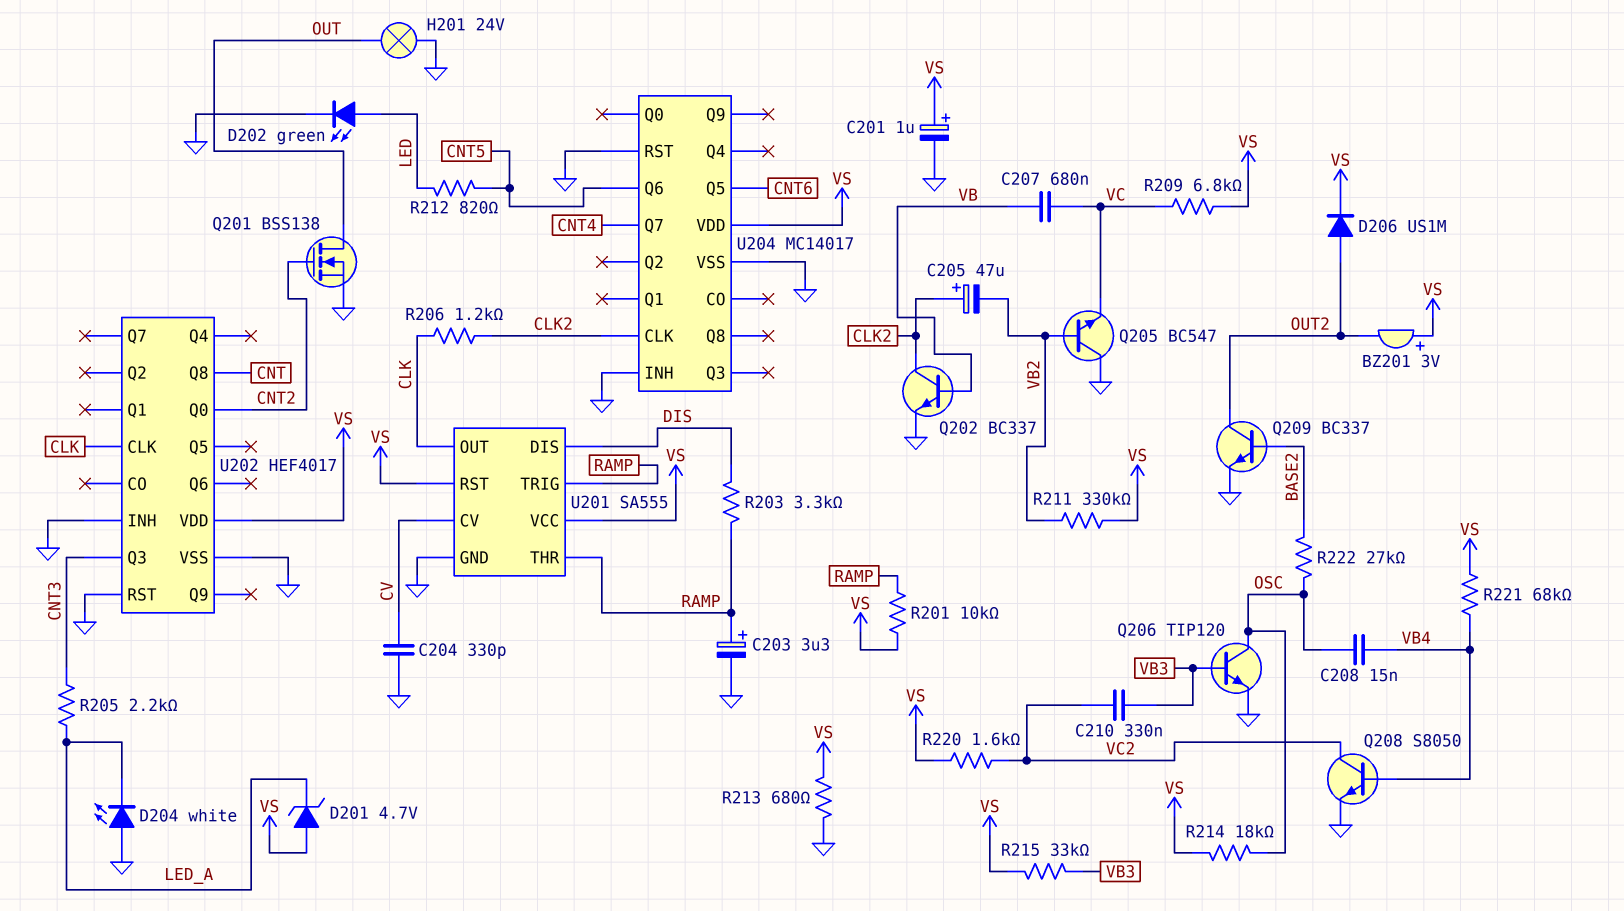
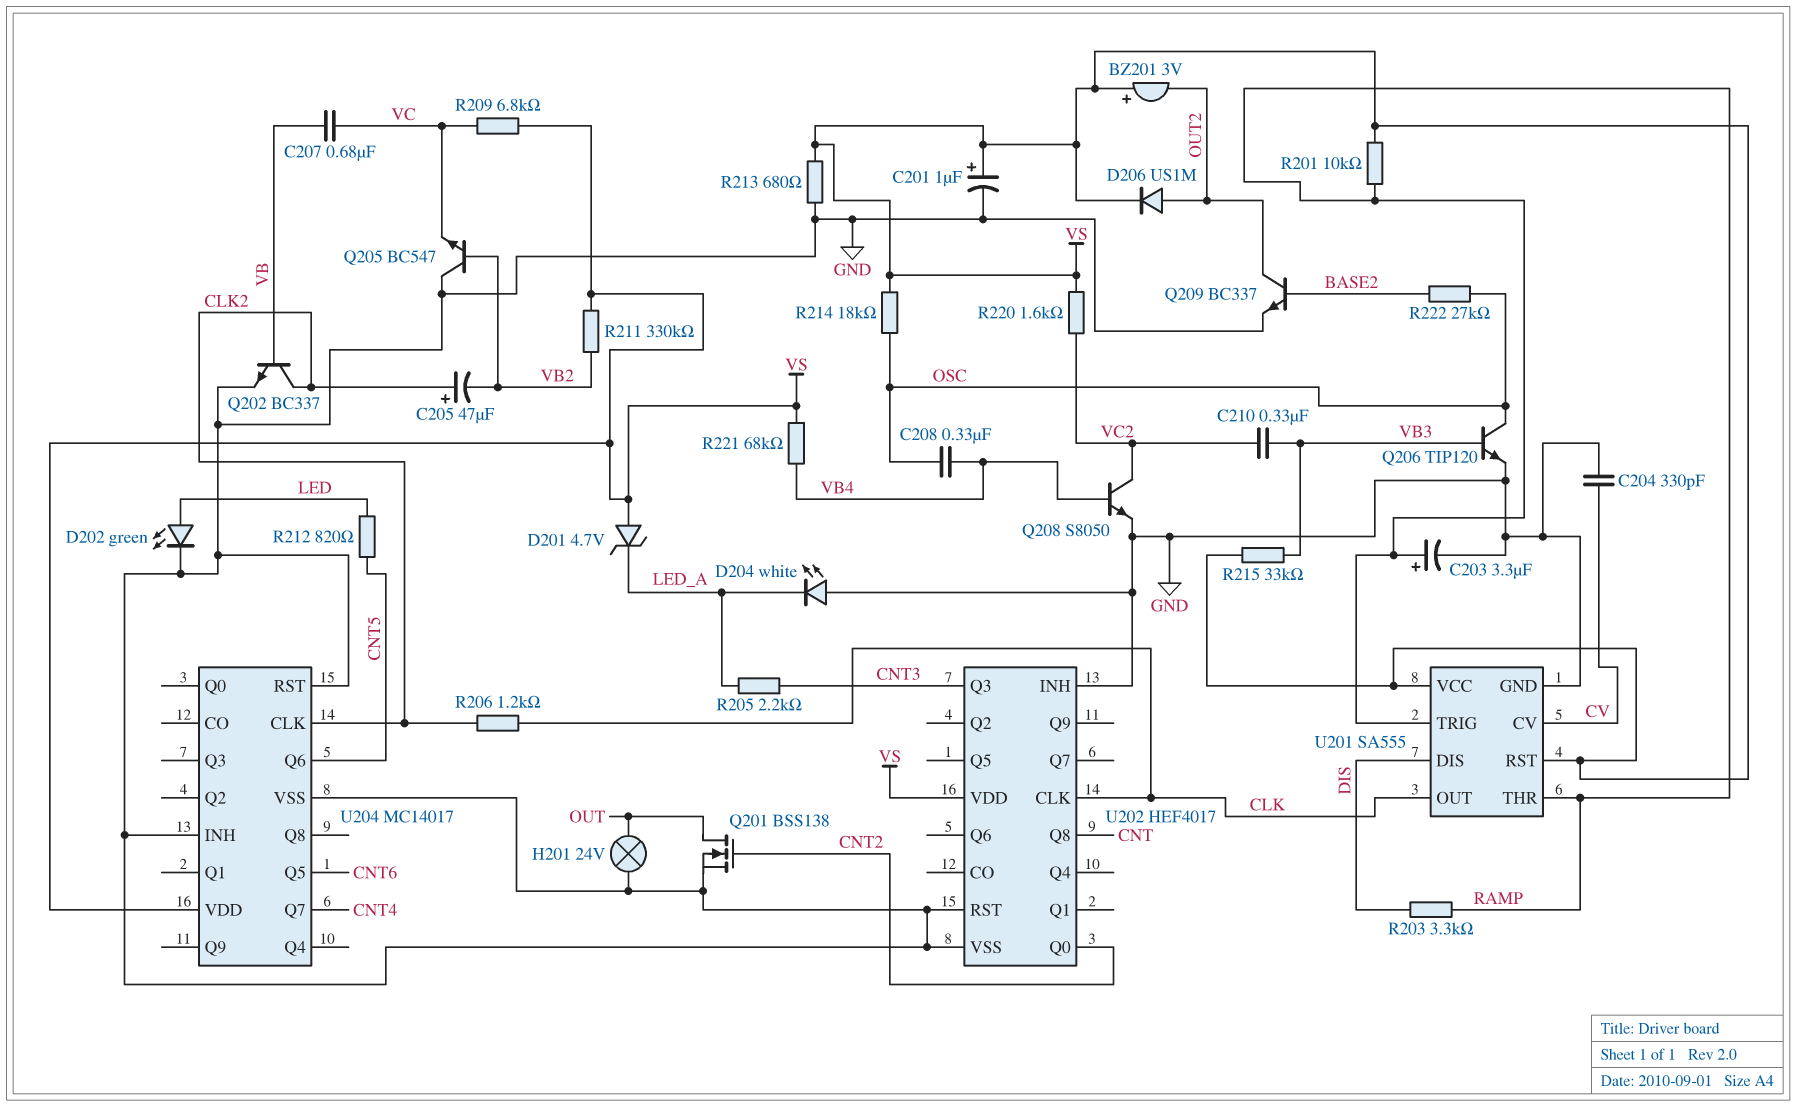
C208: 15nF (OSC, VB4) -> 330nF (OSC, VB4)

